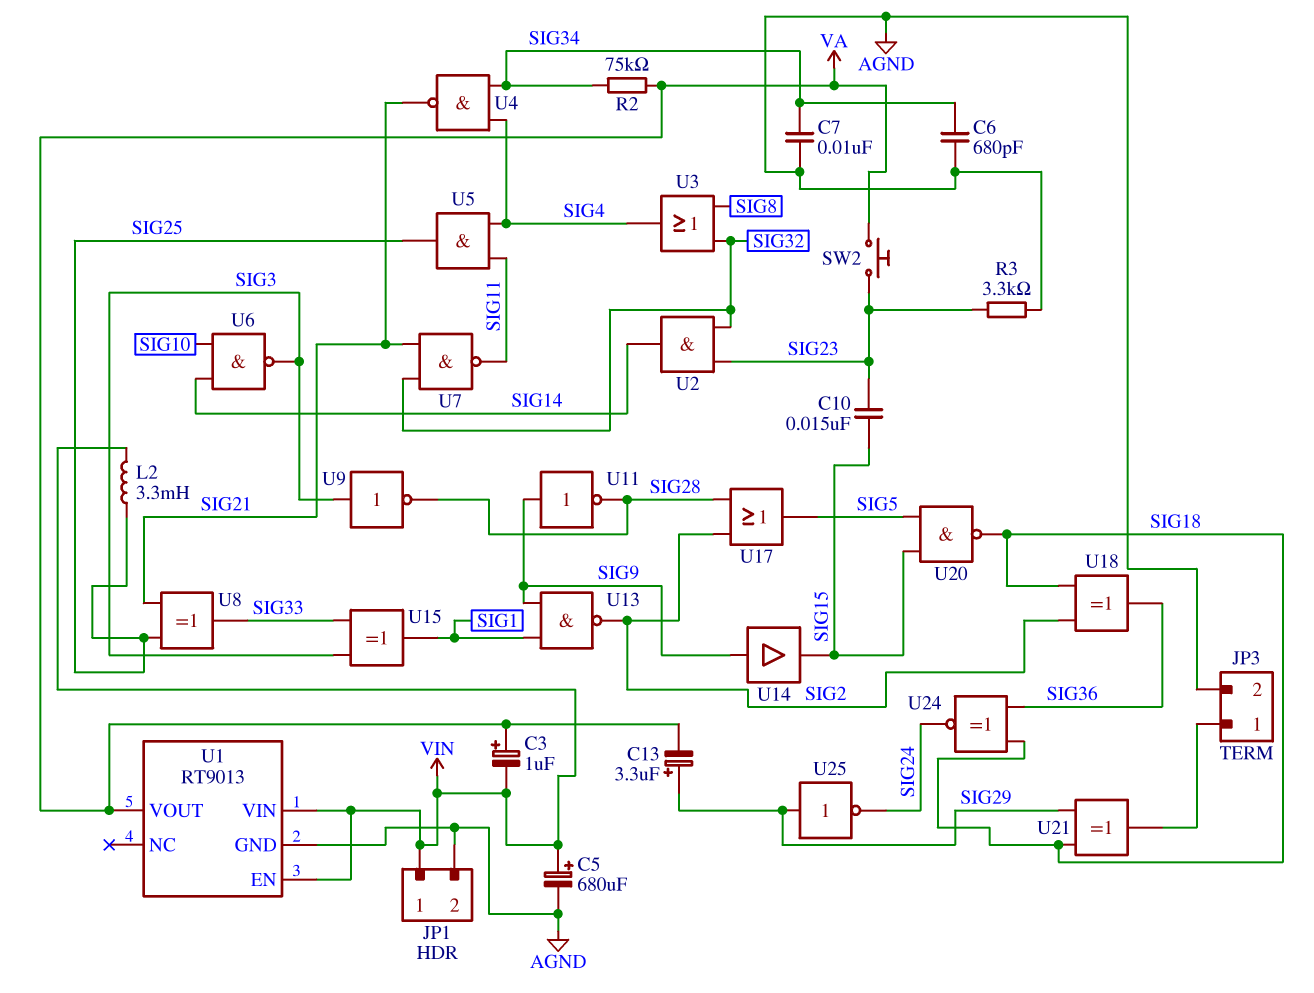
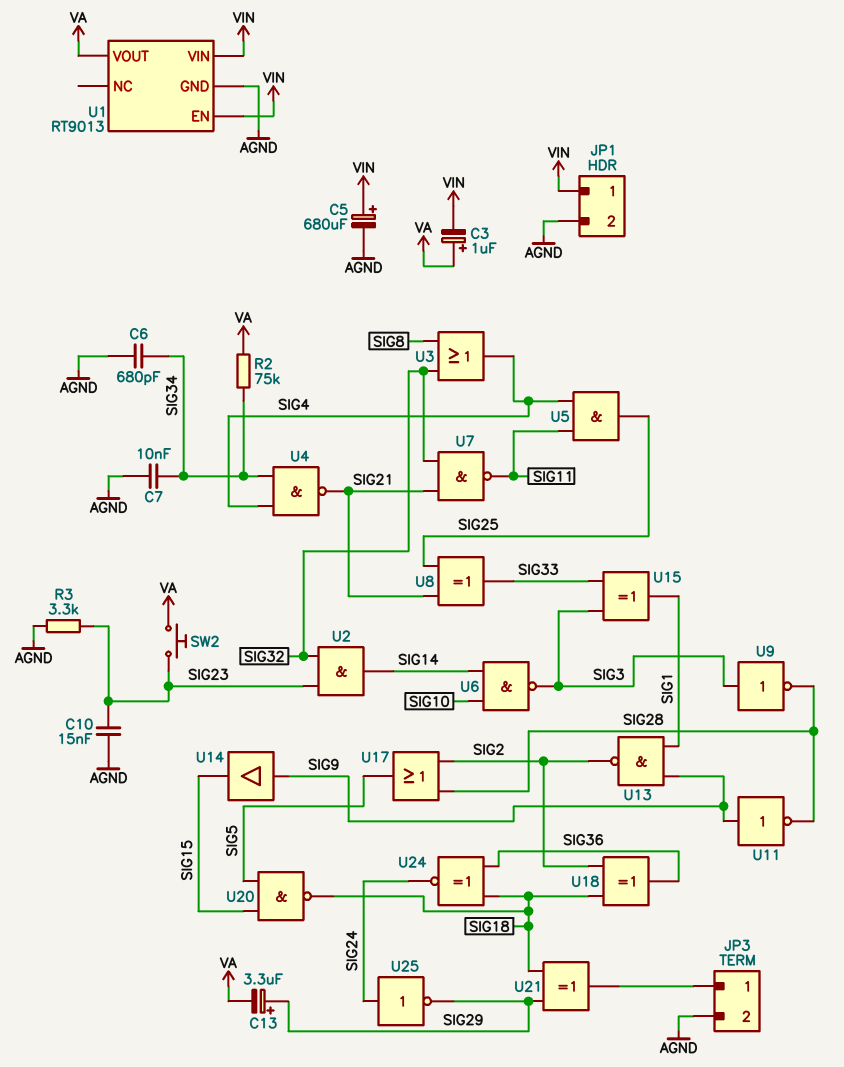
C10: 15nF (SIG15, SIG23) -> 15nF (AGND, SIG23)
L2: 3.3mH (SIG25, VIN) -> none
U25: NOT (in SIG29, out SIG24) -> NOT (in SIG24, out SIG29)

